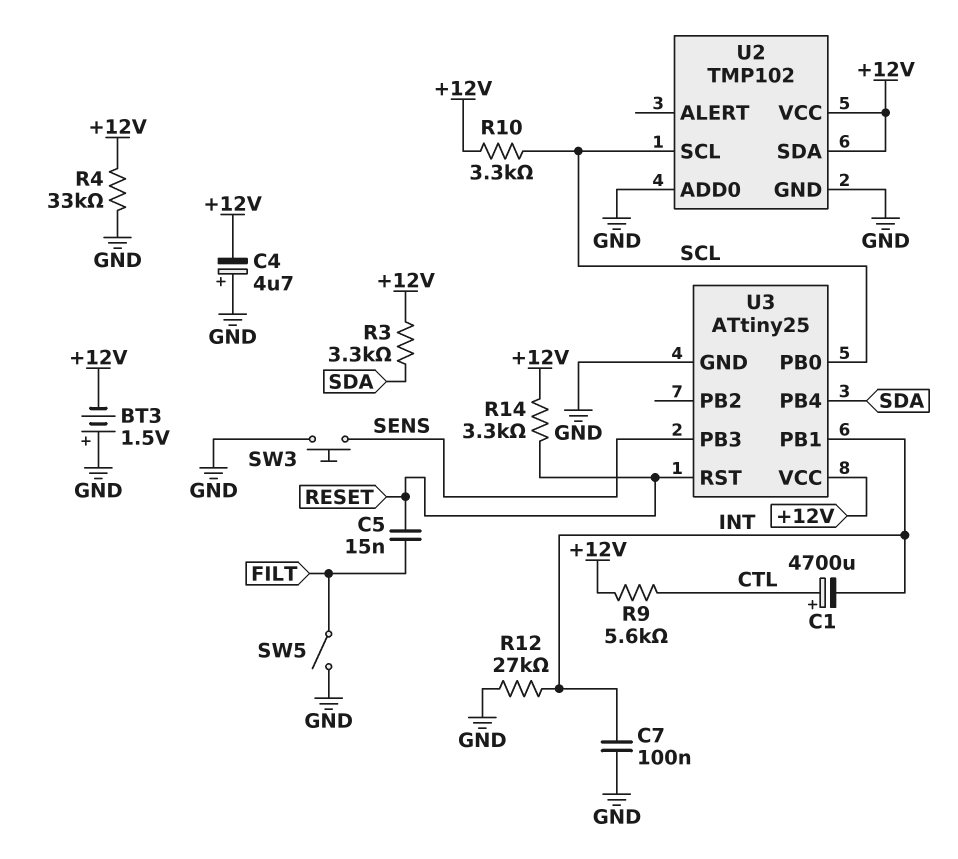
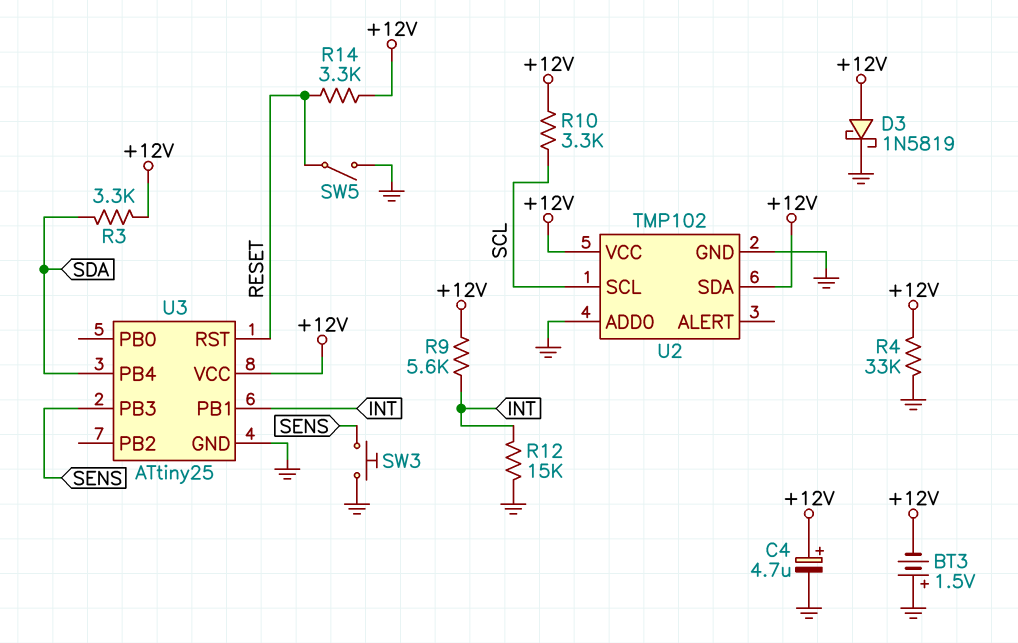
C1: 4700uF (plus CTL, minus INT) -> none
C4: 4.7uF (plus GND, minus +12V) -> 4.7uF (plus +12V, minus GND)
C5: 15nF (FILT, RESET) -> none
C7: 100nF (GND, INT) -> none
D3: none -> schottky 1N5819 (A +12V, K GND)
R9: 5.6k (+12V, CTL) -> 5.6k (+12V, INT)
R12: 27k (GND, INT) -> 15k (GND, INT)
SW5: switch (FILT, GND) -> switch (GND, RESET)
U3 pin PB0: SCL -> none

